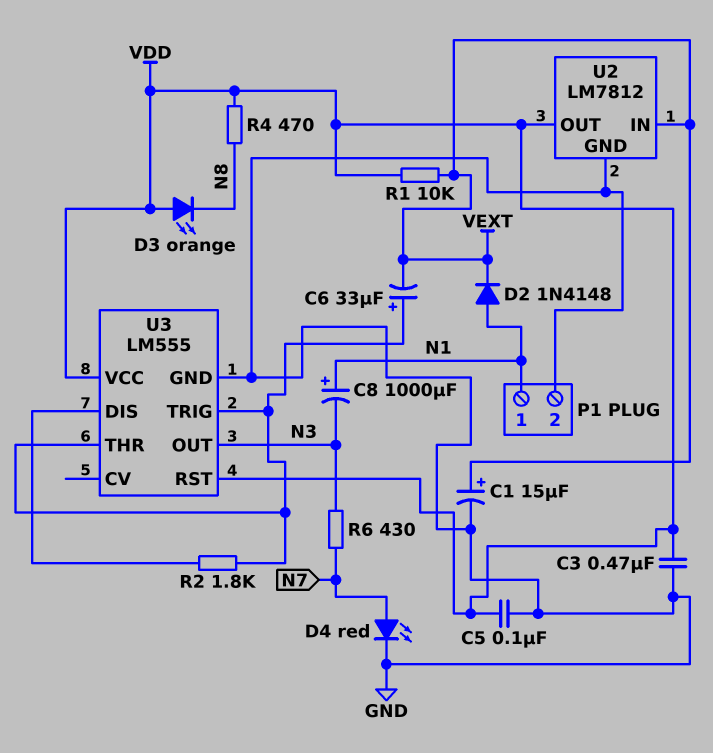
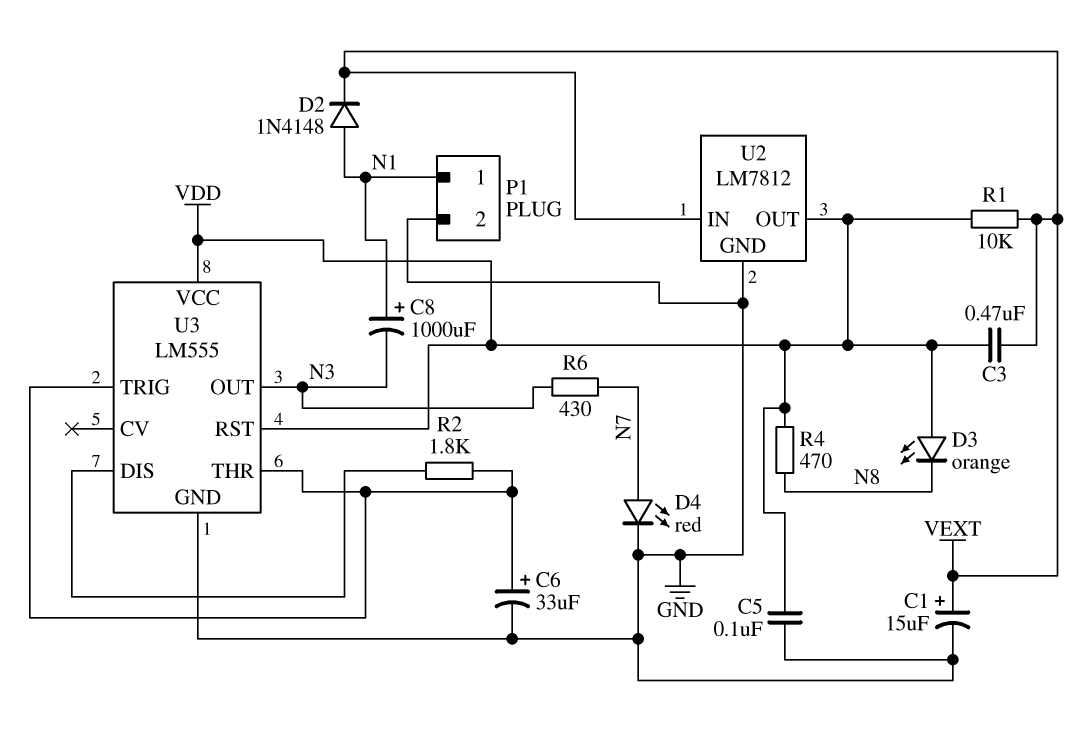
C3: 470nF (GND, VDD) -> 470nF (VDD, VEXT)
C6: 33uF (plus U3/THR, minus VEXT) -> 33uF (plus U3/THR, minus GND)

